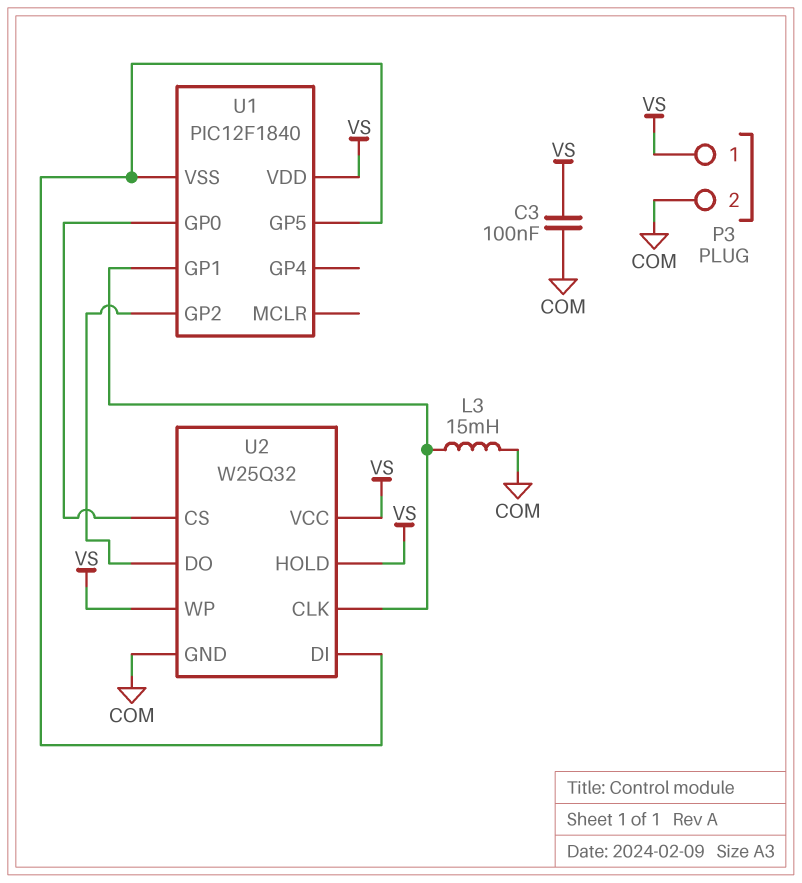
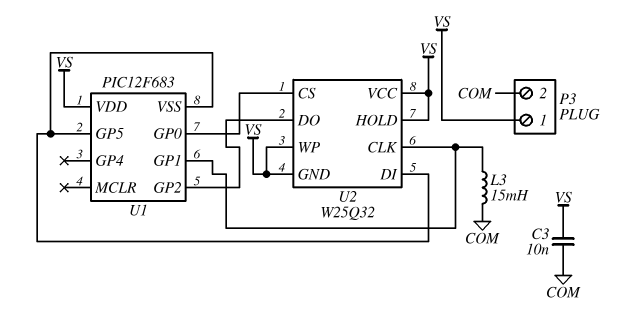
C3: 100nF (COM, VS) -> 10nF (COM, VS)
U1: PIC12F1840 -> PIC12F683
U2 pin GND: COM -> VS

